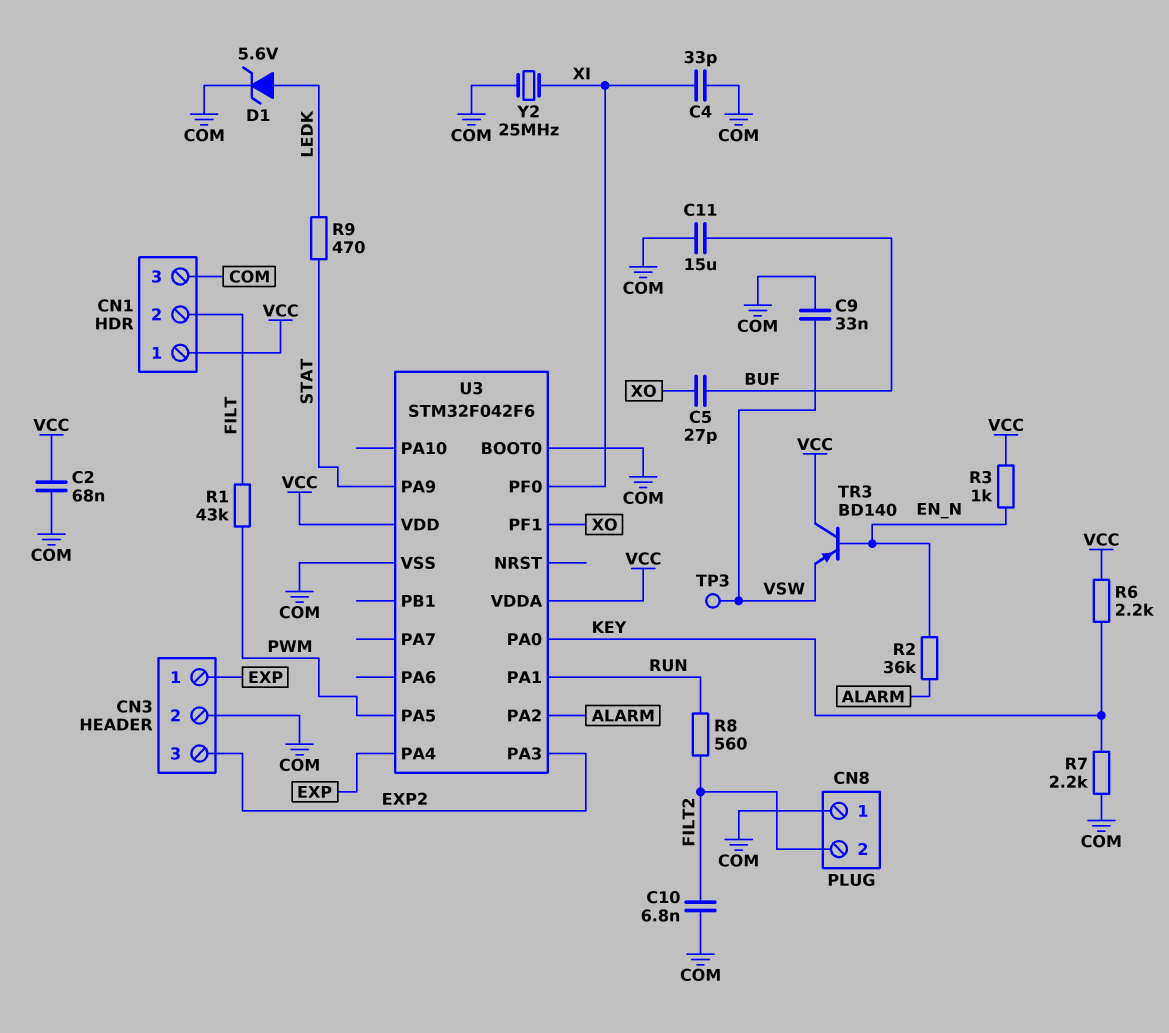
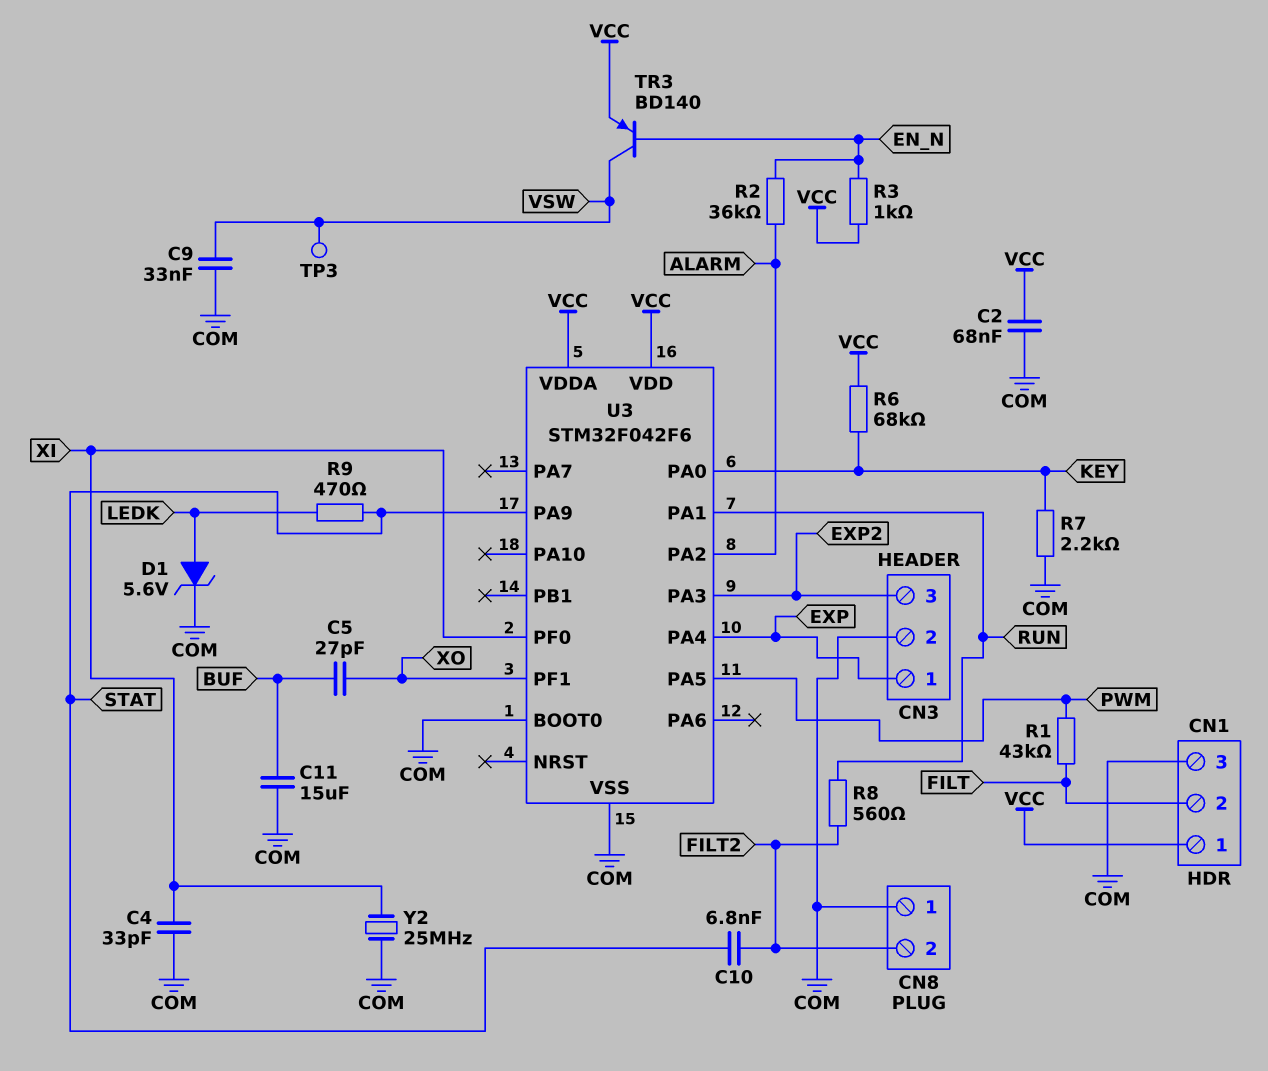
C10: 6.8nF (COM, FILT2) -> 6.8nF (FILT2, STAT)
R6: 2.2k (KEY, VCC) -> 68k (KEY, VCC)
TR3: PNP BD140 (B EN_N, C VCC, E VSW) -> PNP BD140 (B EN_N, C VSW, E VCC)

